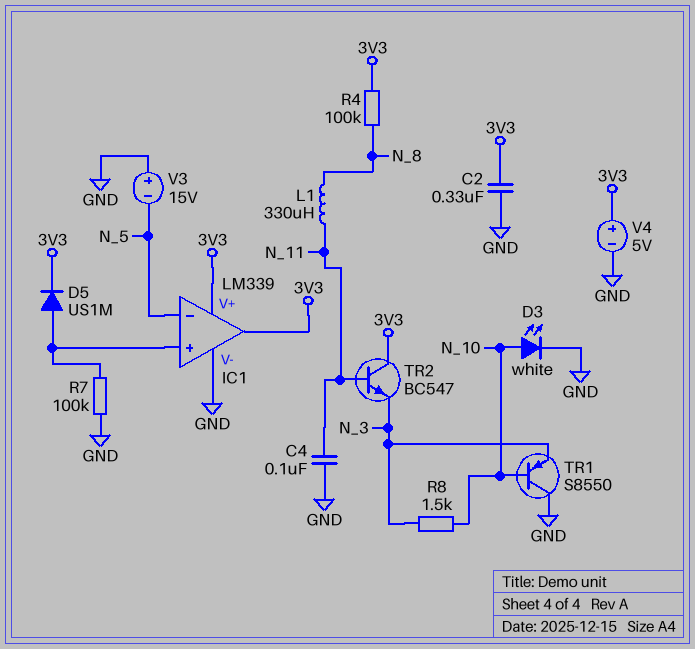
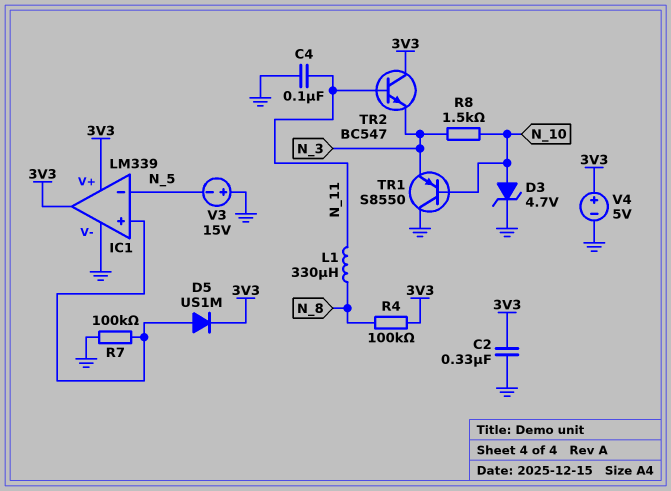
D3: LED white (A N_10, K GND) -> zener 4.7V (A N_10, K GND)

